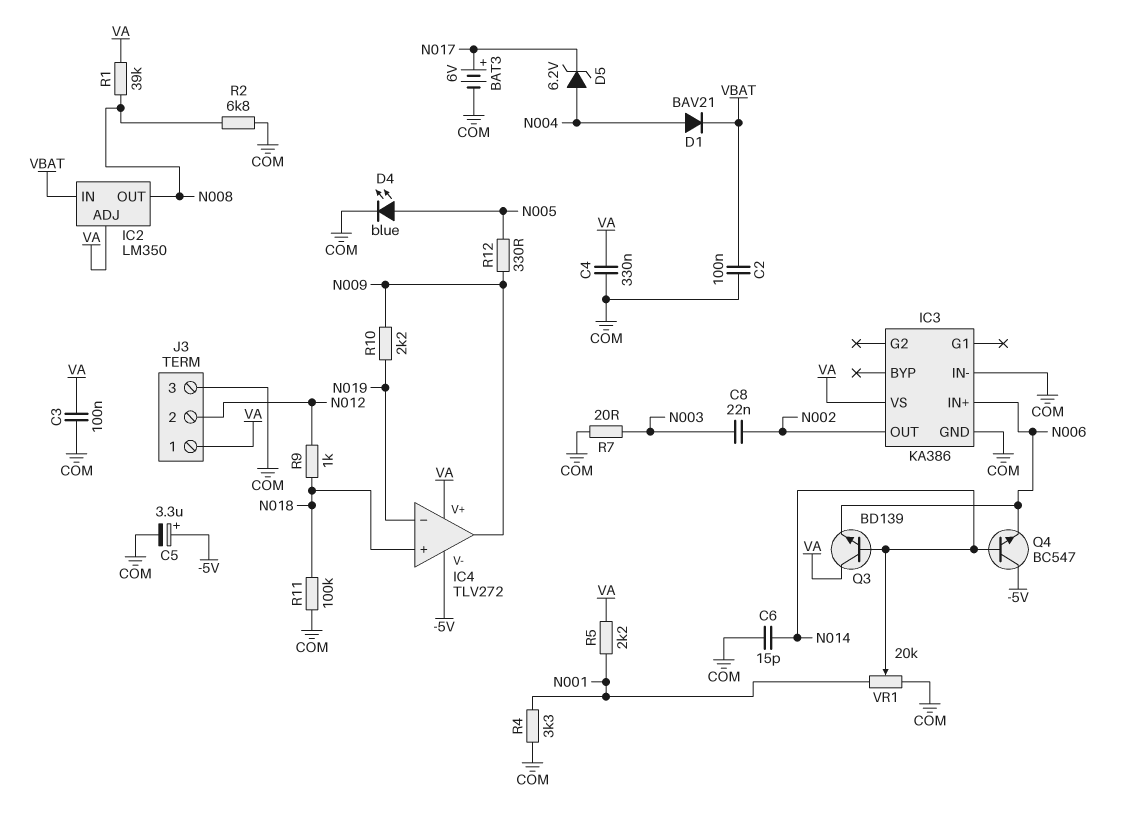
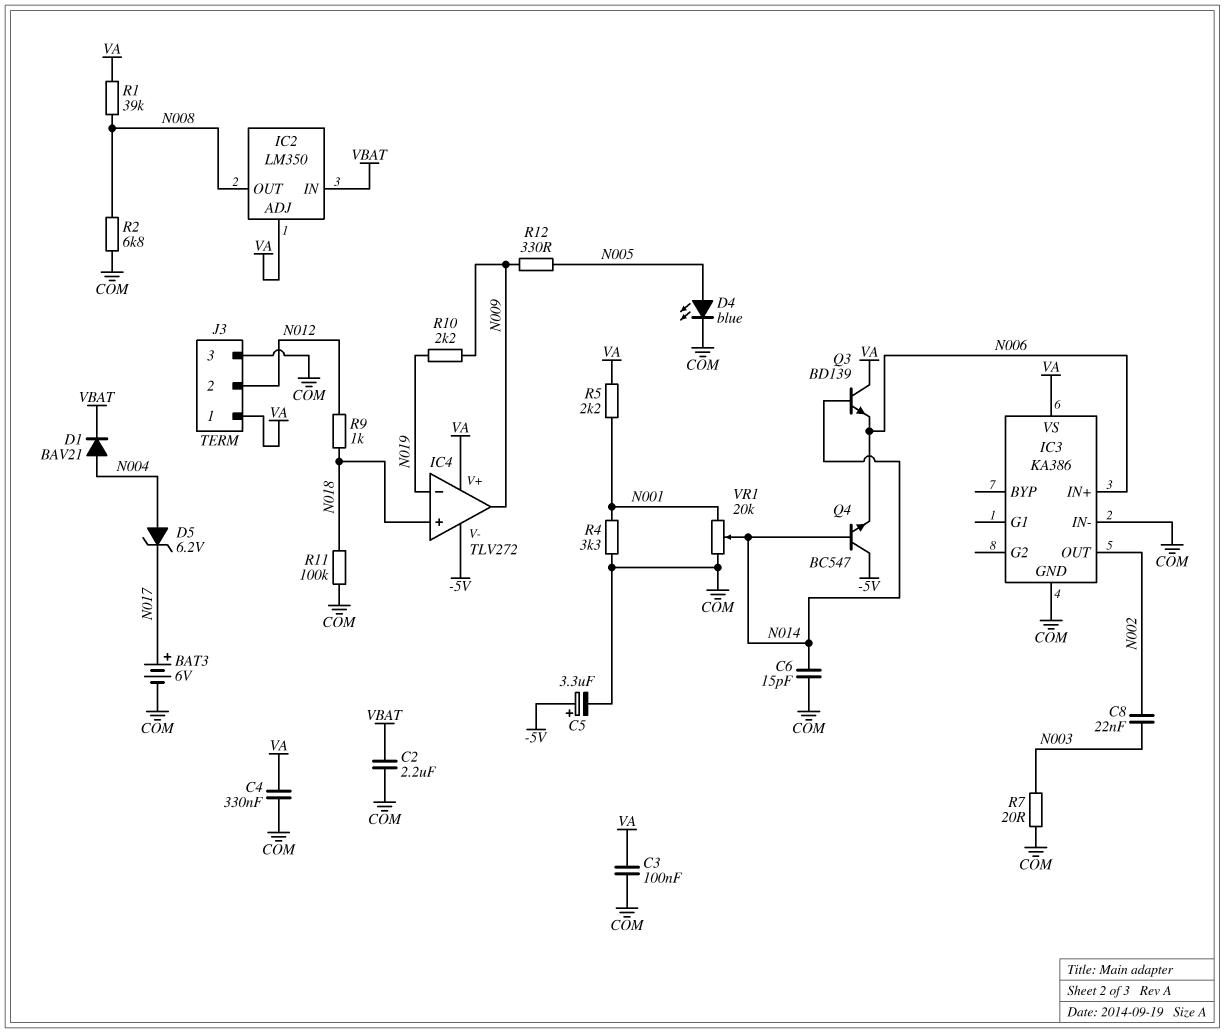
C2: 100nF (COM, VBAT) -> 2.2uF (COM, VBAT)

